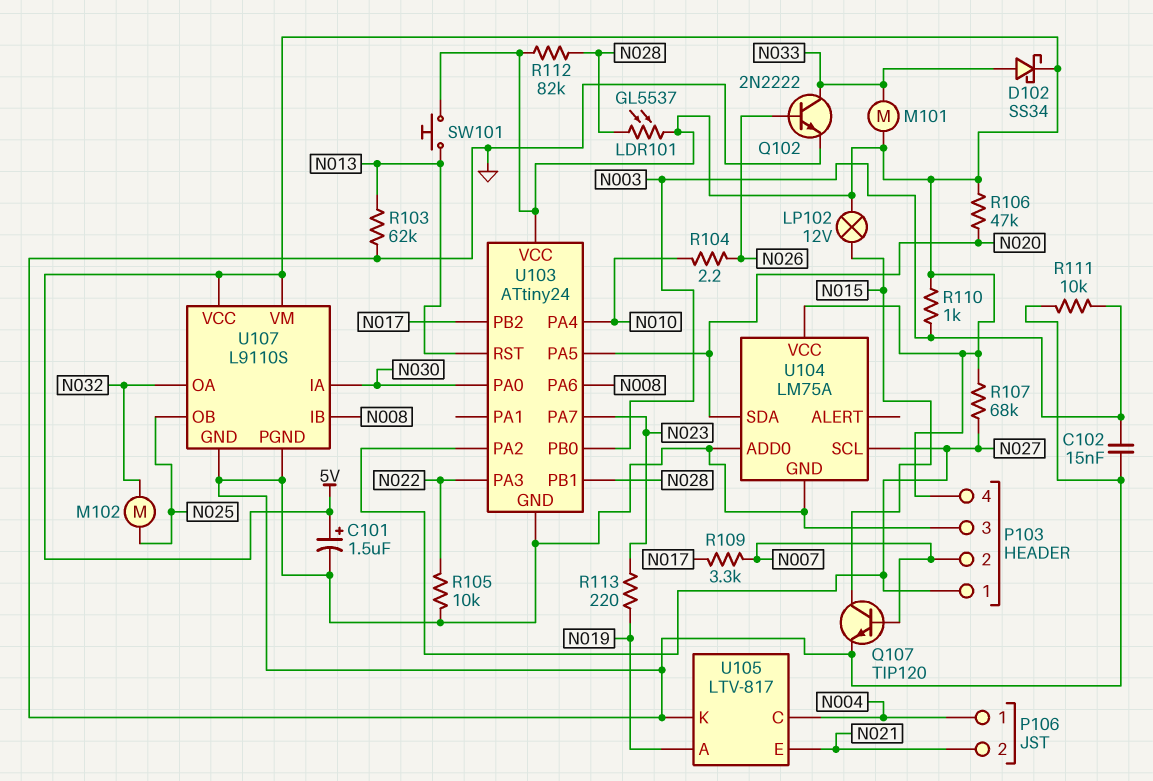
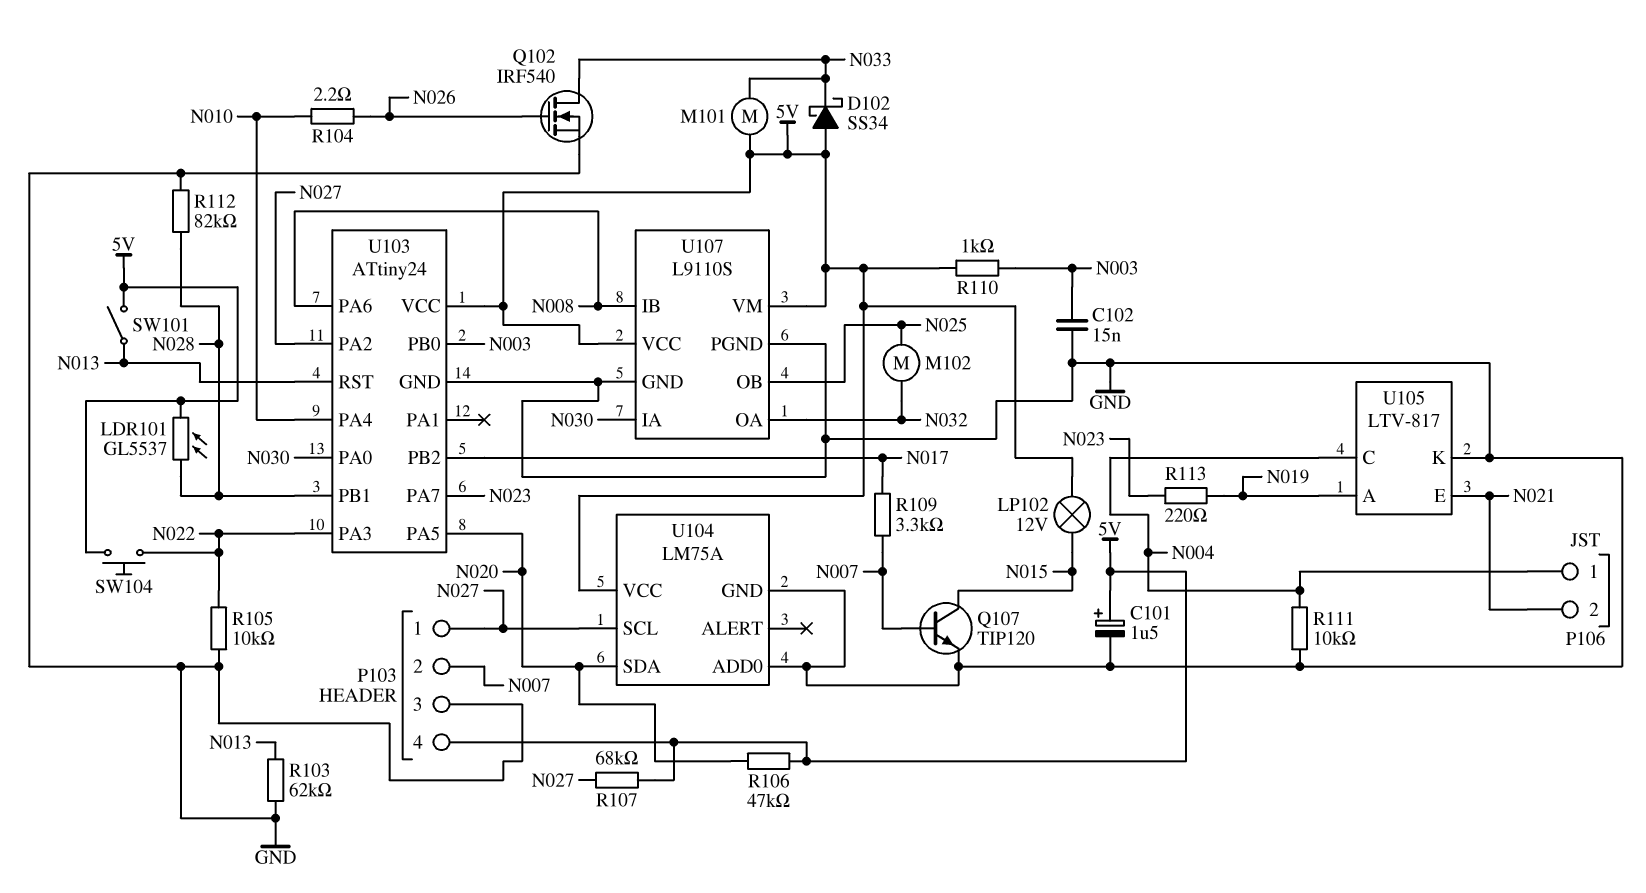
D102: schottky SS34 (A N033, K 5V) -> schottky SS34 (A 5V, K N033)
Q102: NPN 2N2222 (B N026, C N033, E GND) -> NMOS IRF540 (G N026, D N033, S GND)
R111: 10k (GND, N003) -> 10k (GND, N004)
R112: 82k (5V, N028) -> 82k (GND, N028)
SW101: button (5V, N013) -> switch (5V, N013)
SW104: none -> button (5V, N022)

